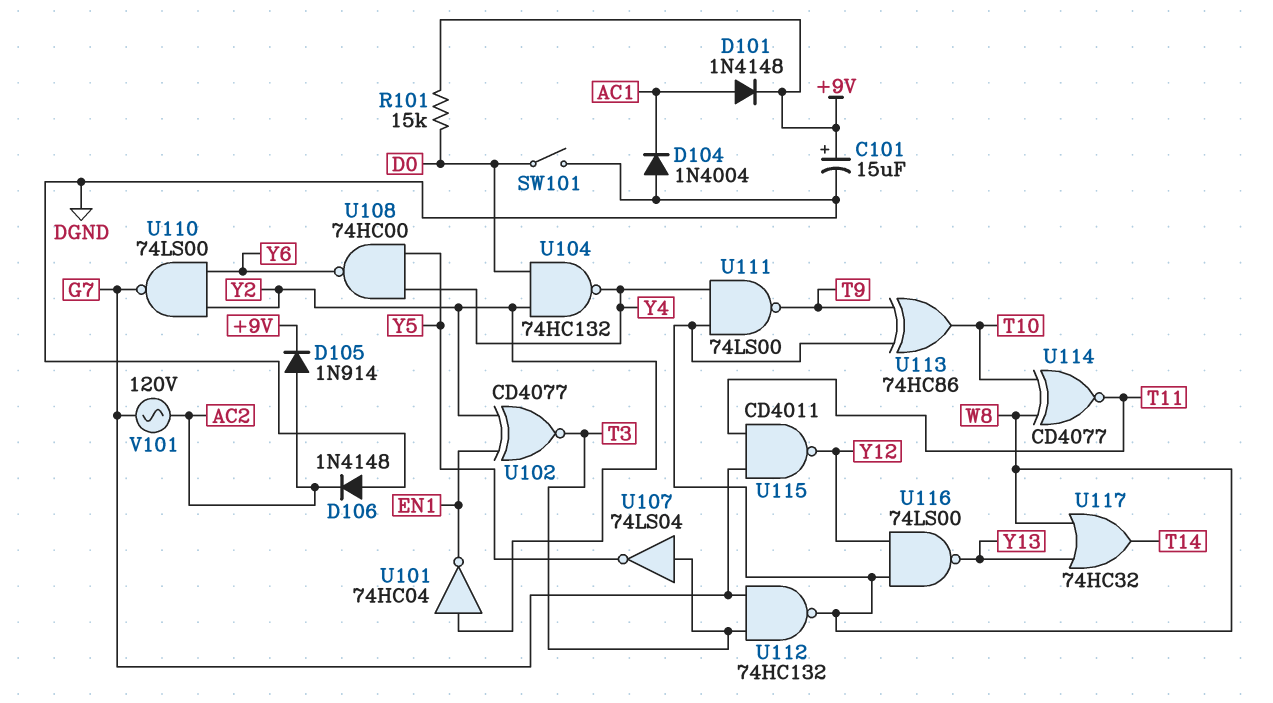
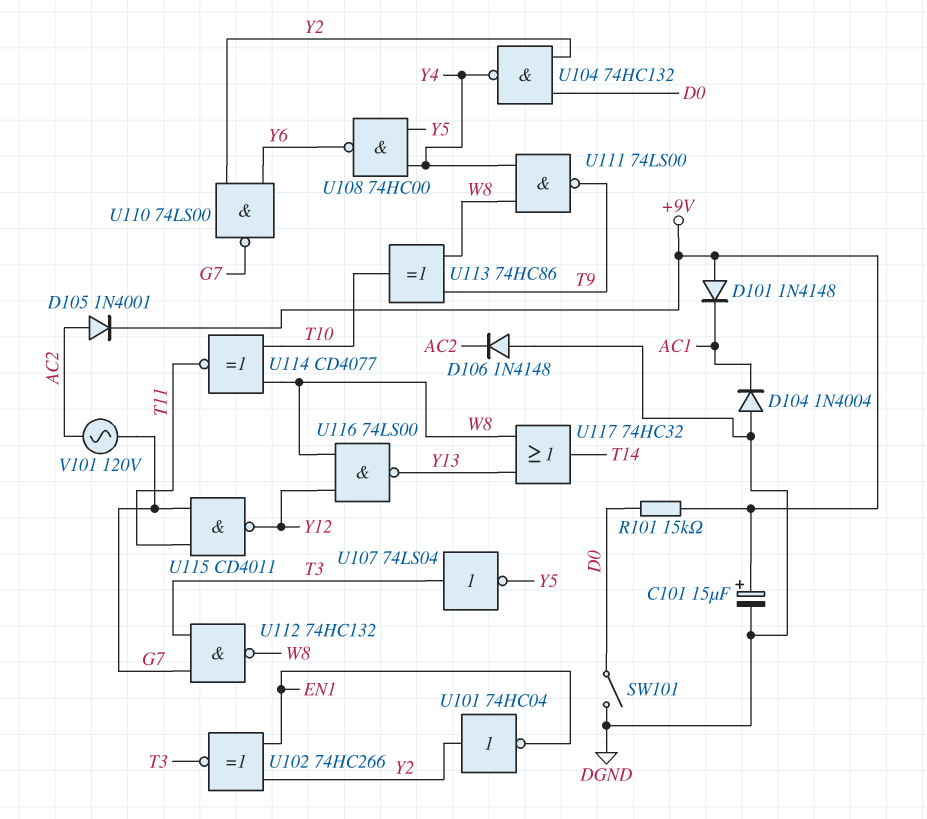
D101: diode 1N4148 (A AC1, K +9V) -> diode 1N4148 (A +9V, K AC1)
D105: diode 1N914 (A AC2, K +9V) -> diode 1N4001 (A AC2, K +9V)
U102: XNOR CD4077 (in EN1, in Y2, out T3) -> XNOR 74HC266 (in EN1, in Y2, out T3)

